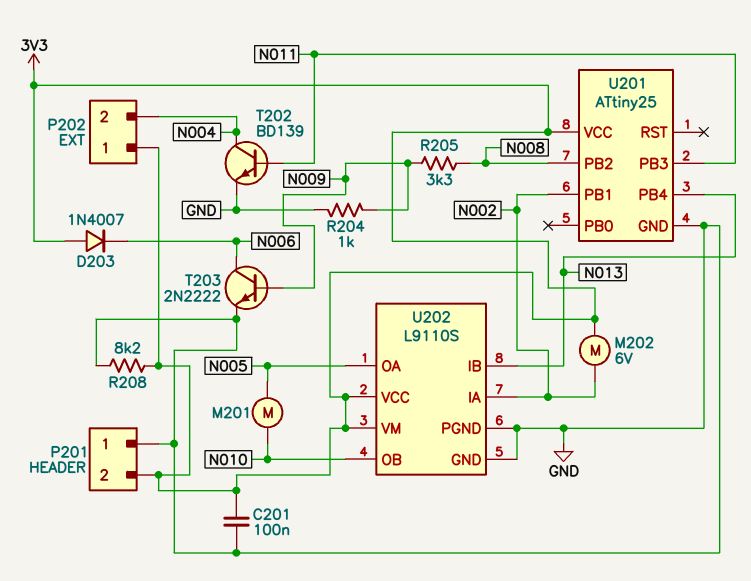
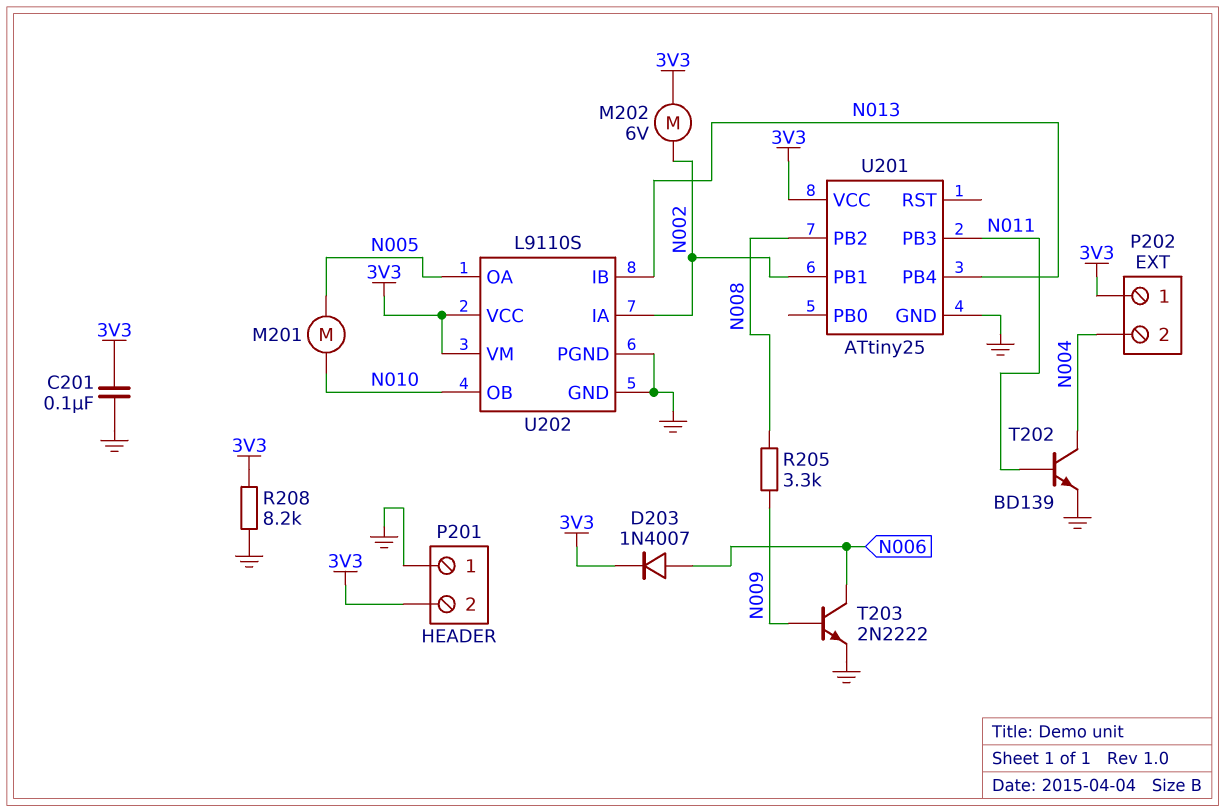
D203: diode 1N4007 (A 3V3, K N006) -> diode 1N4007 (A N006, K 3V3)
R204: 1k (GND, N009) -> none

